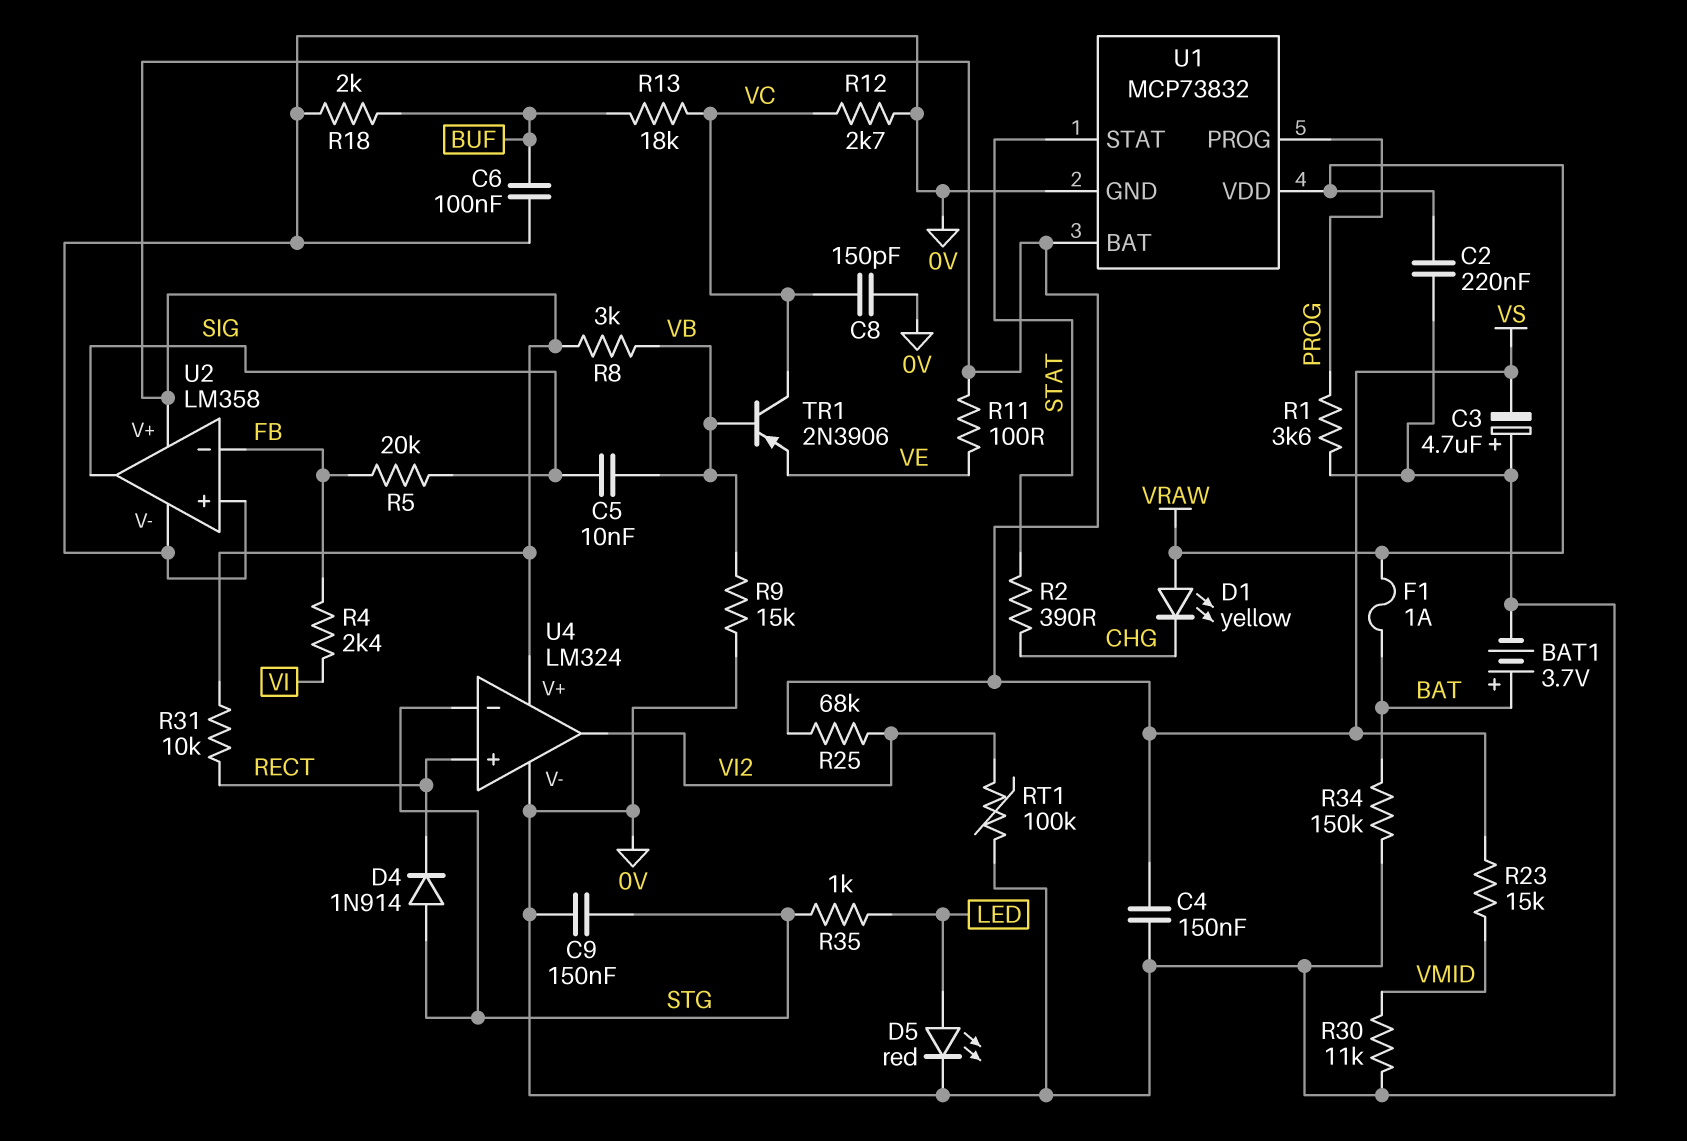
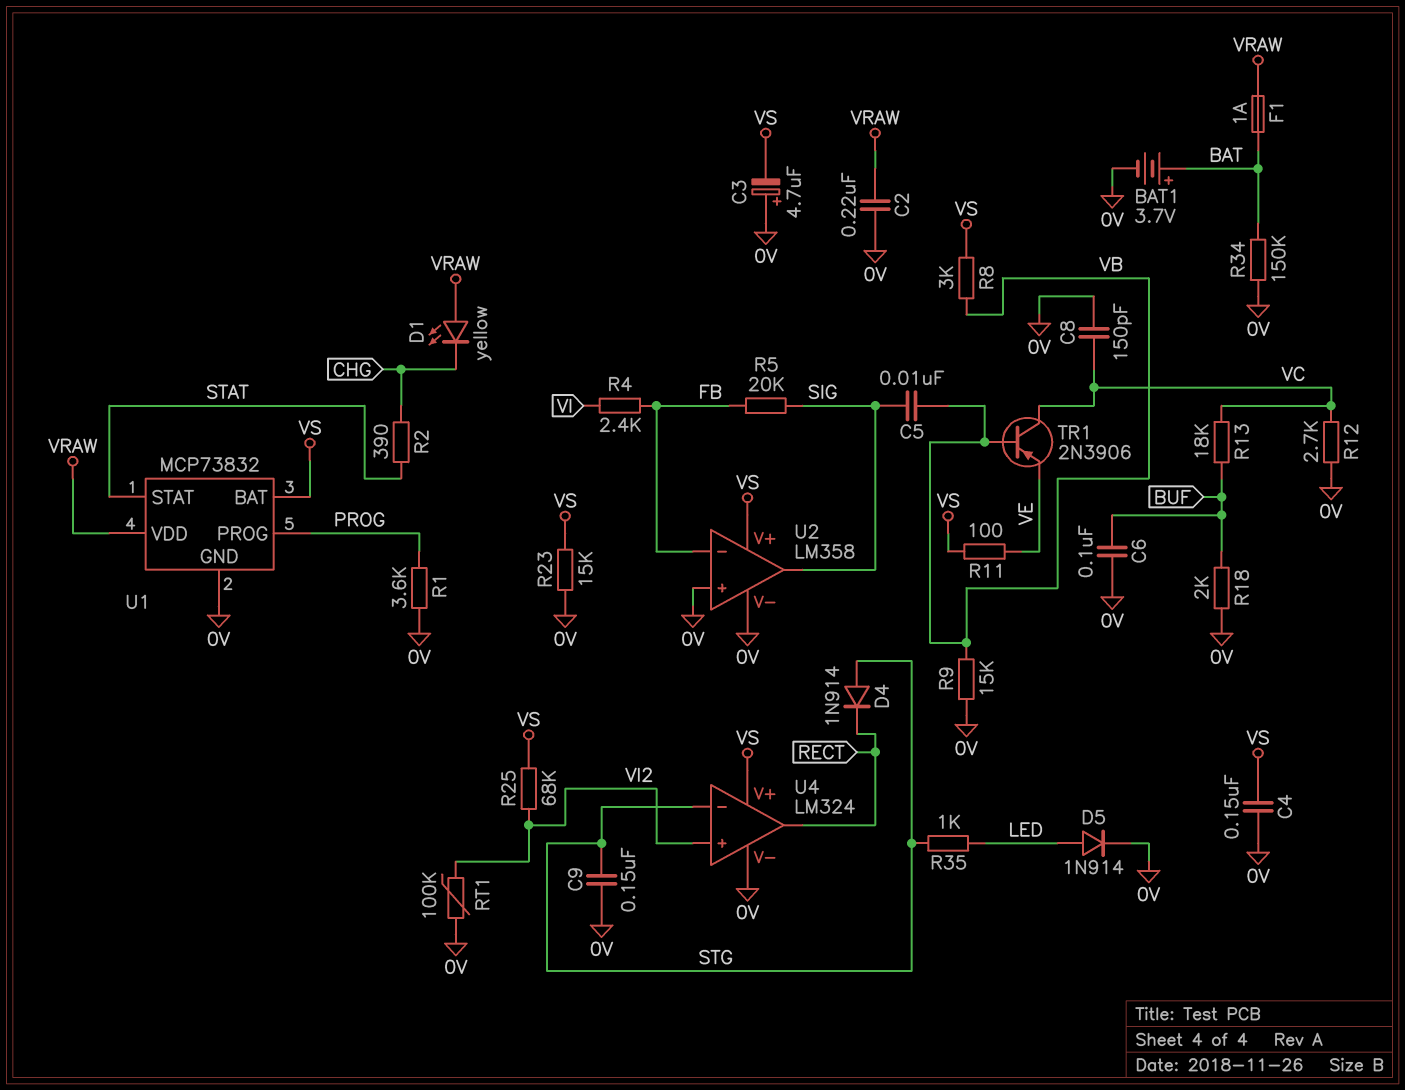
D5: LED red (A LED, K 0V) -> diode 1N914 (A LED, K 0V)
R23: 15k (VMID, VS) -> 15k (0V, VS)
R30: 11k (0V, VMID) -> none
R31: 10k (RECT, VS) -> none
U4 pin in+: RECT -> VI2
U4 pin out: VI2 -> RECT

